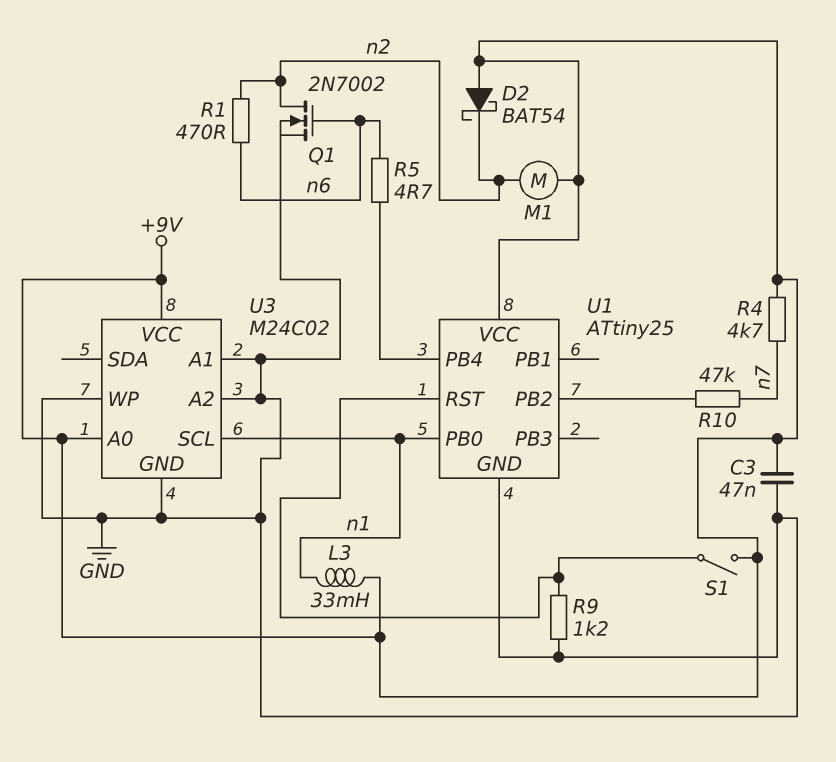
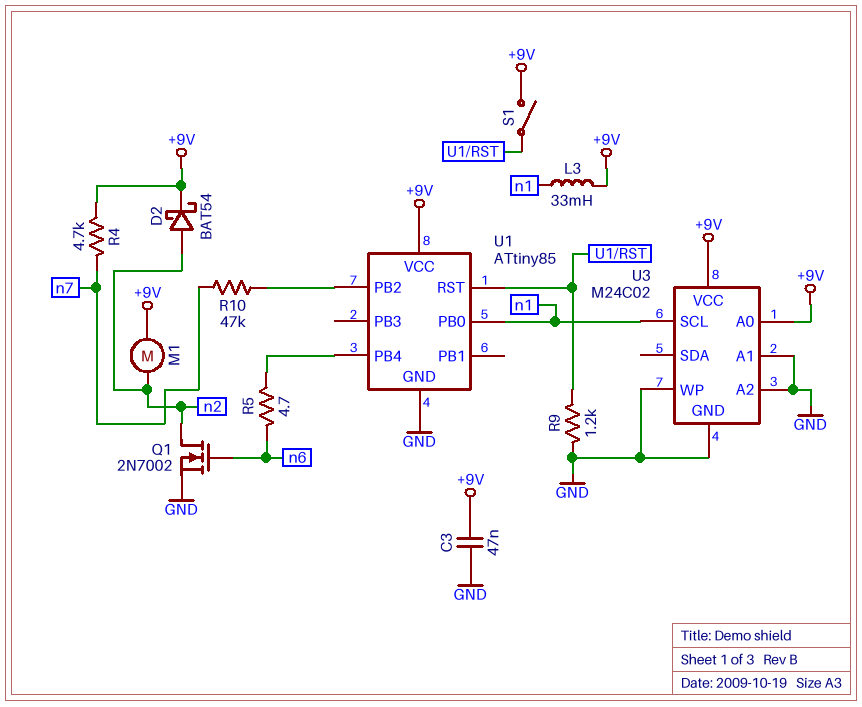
D2: schottky BAT54 (A +9V, K n2) -> schottky BAT54 (A n2, K +9V)
R1: 470 (n2, n6) -> none
U1: ATtiny25 -> ATtiny85

